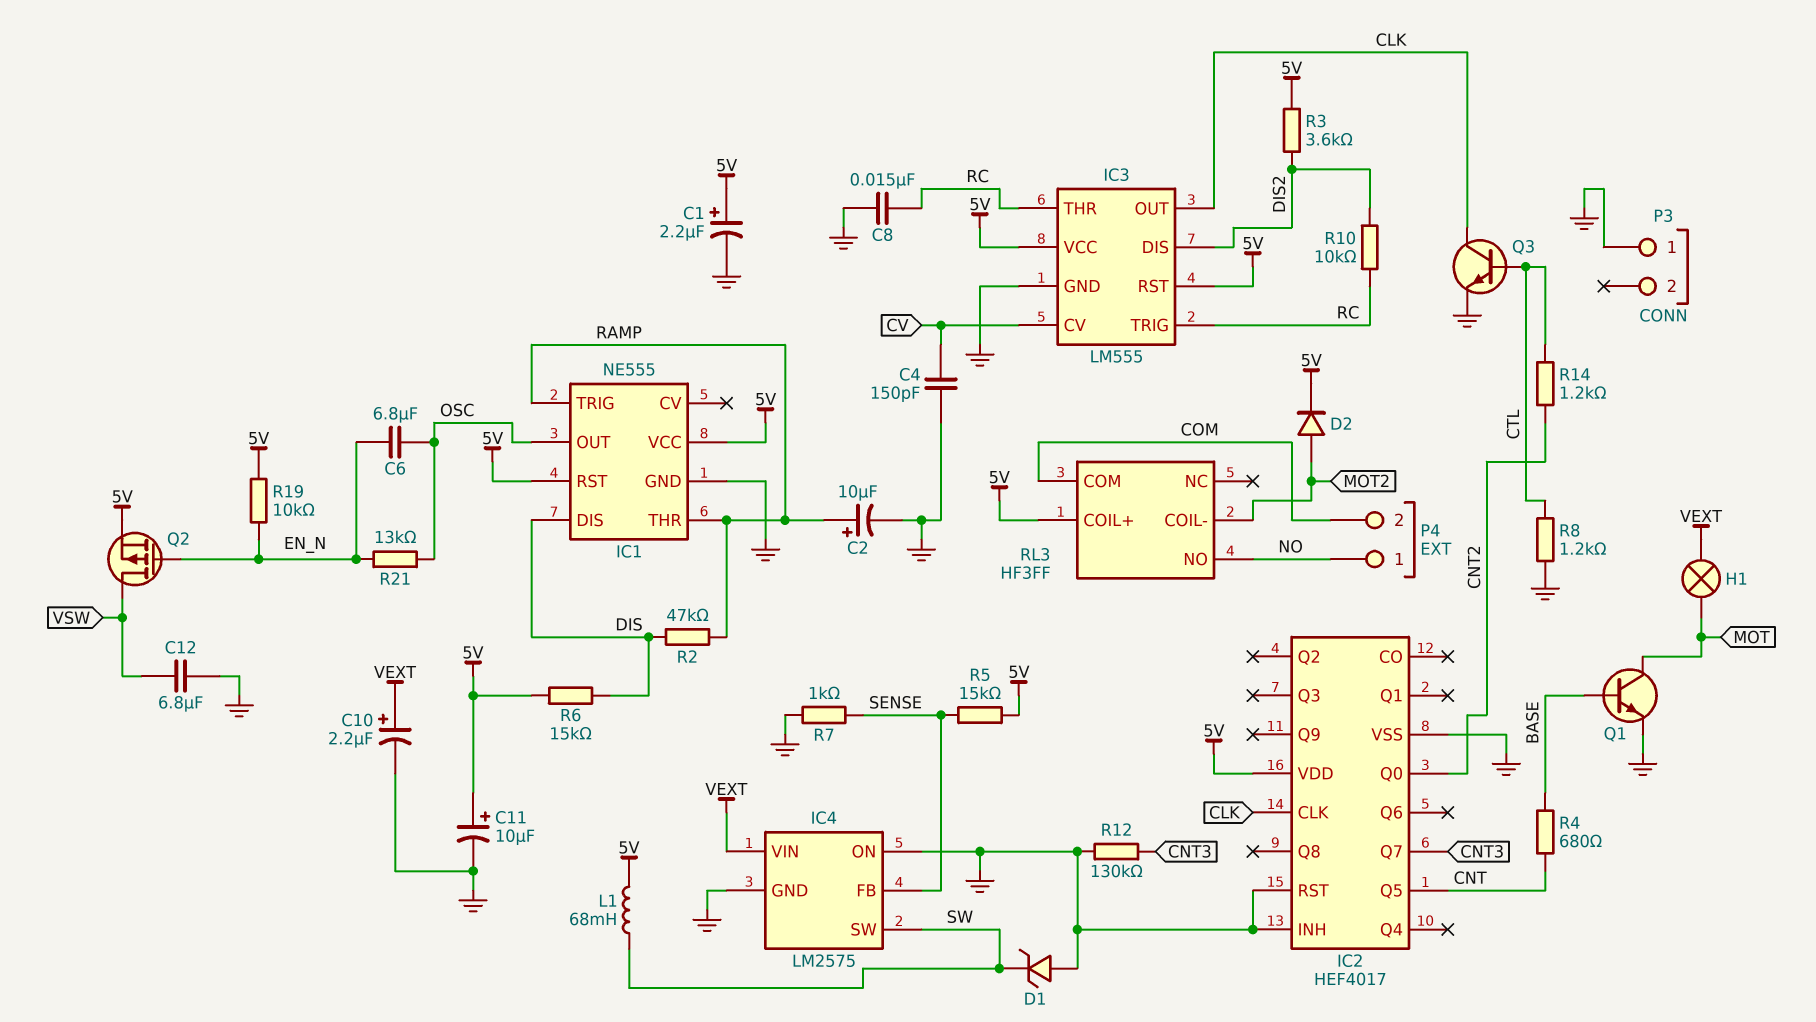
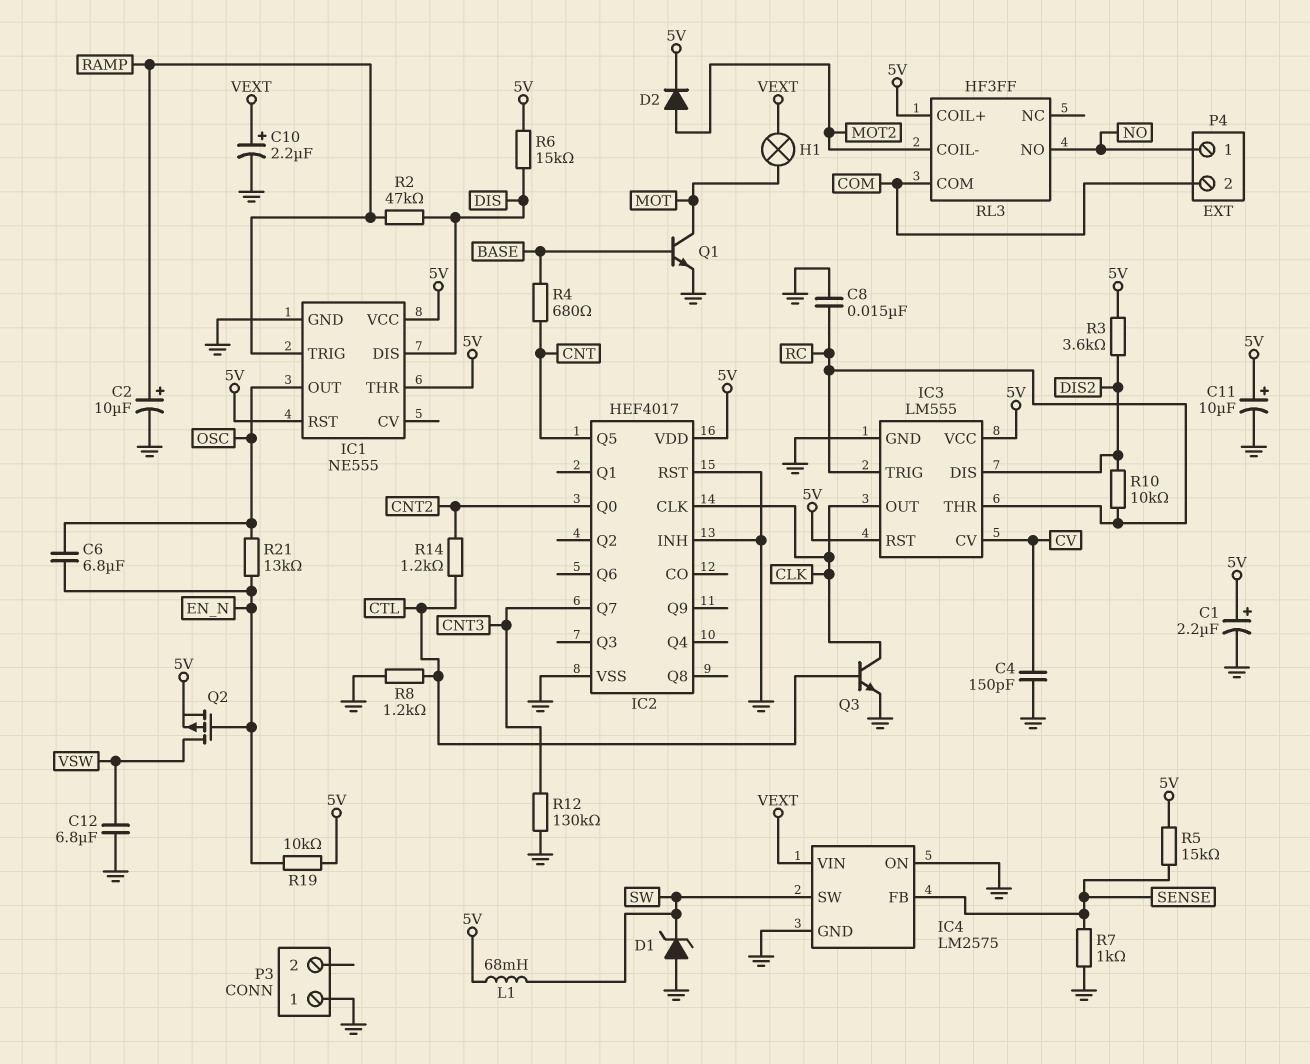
IC1 pin THR: RAMP -> 5V

